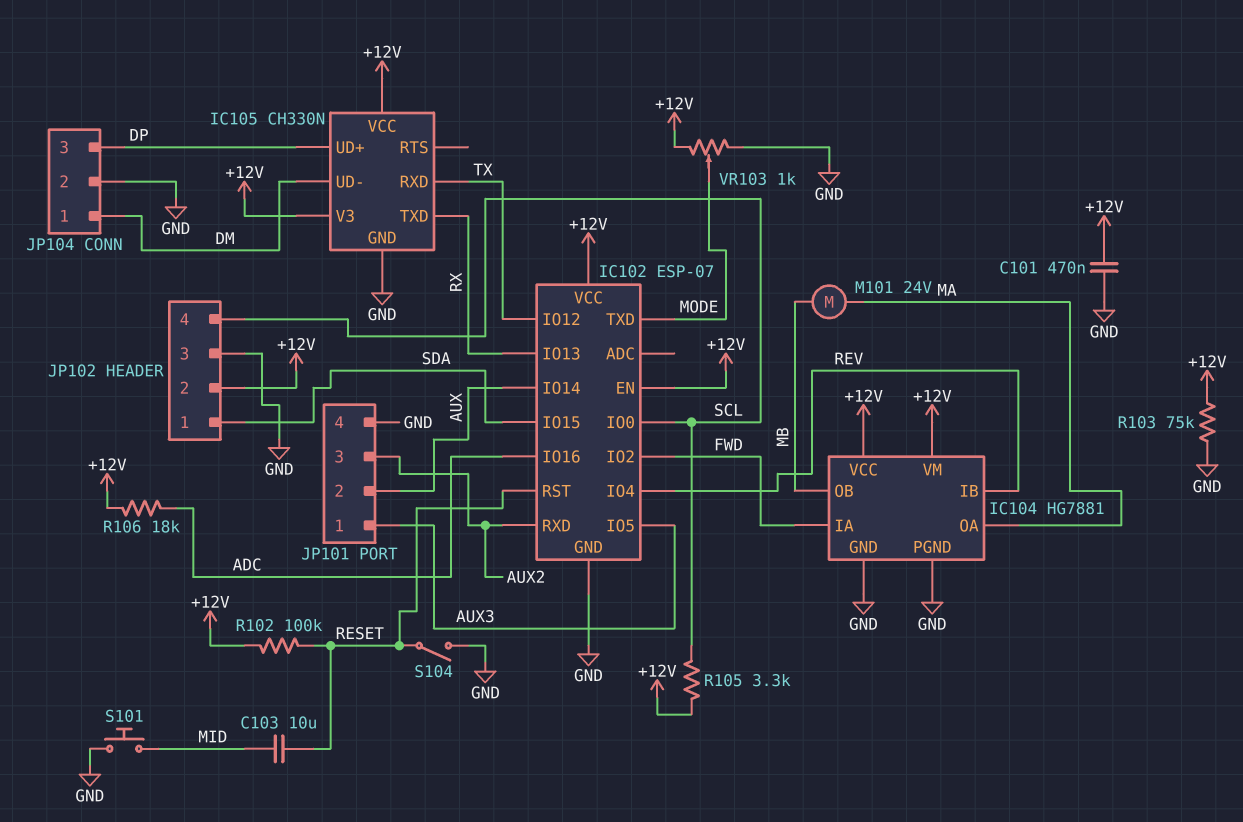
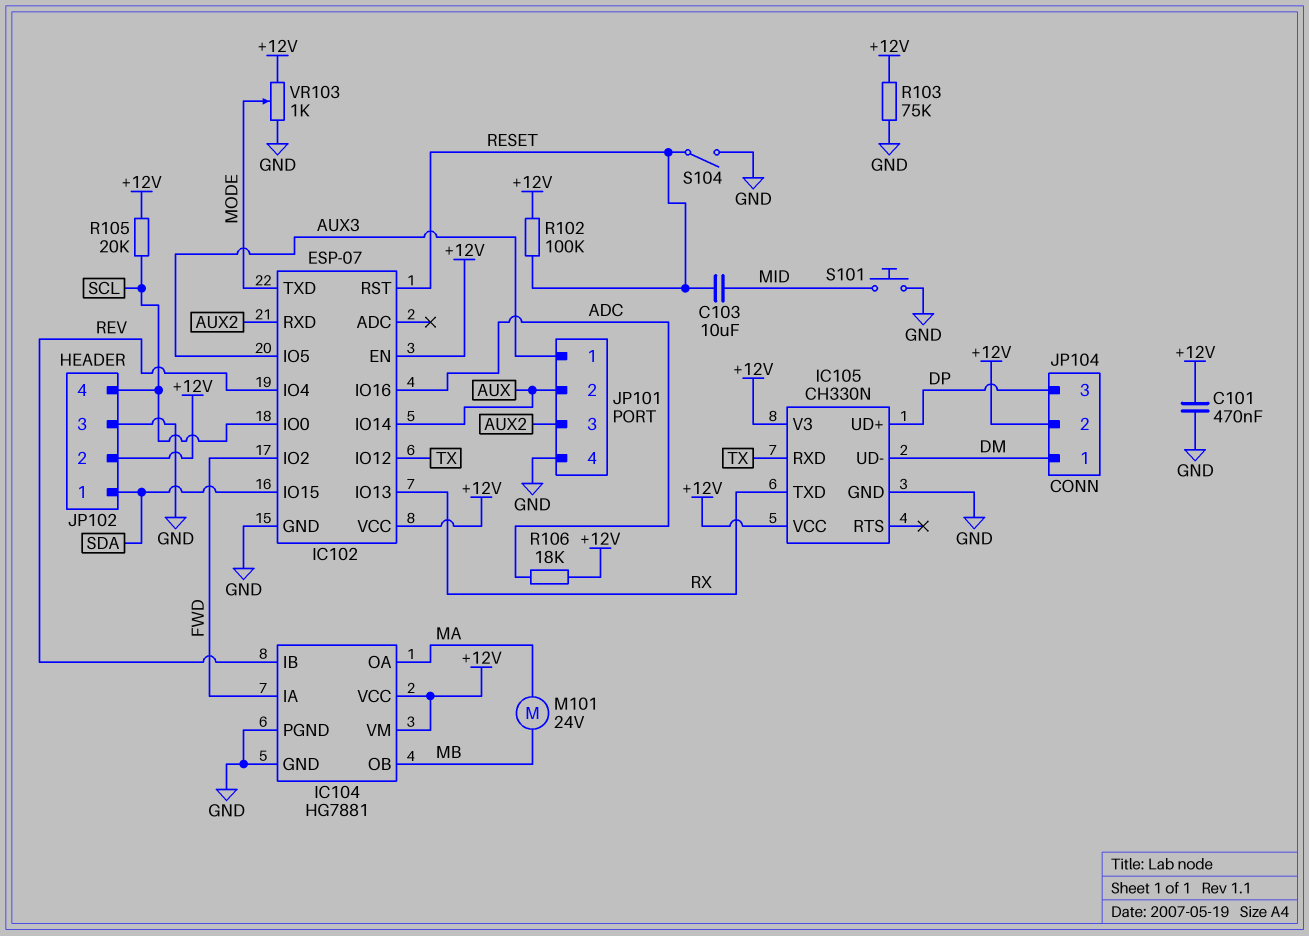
JP104 pin 2: GND -> +12V
R105: 3.3k (+12V, SCL) -> 20k (+12V, SCL)

